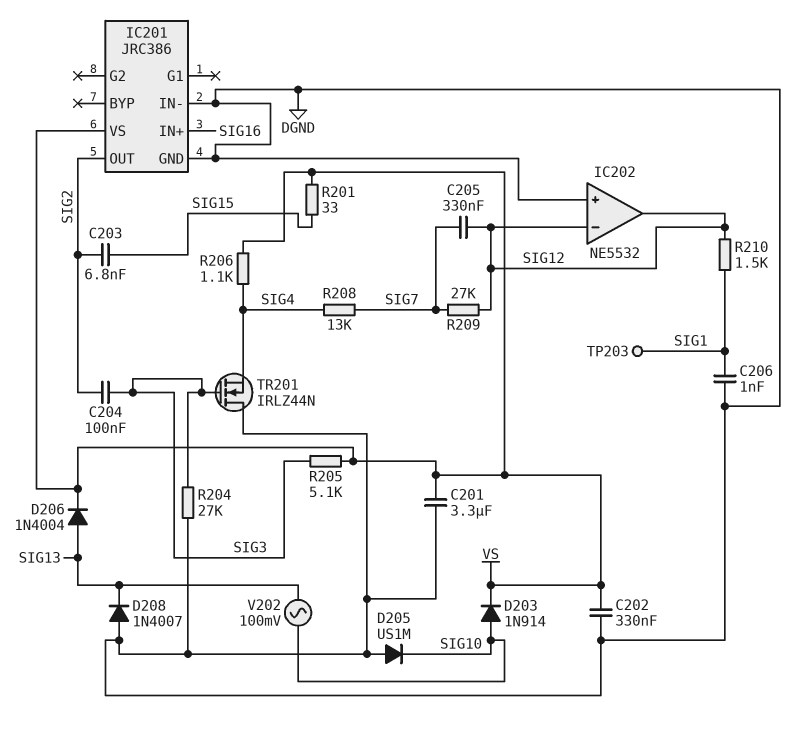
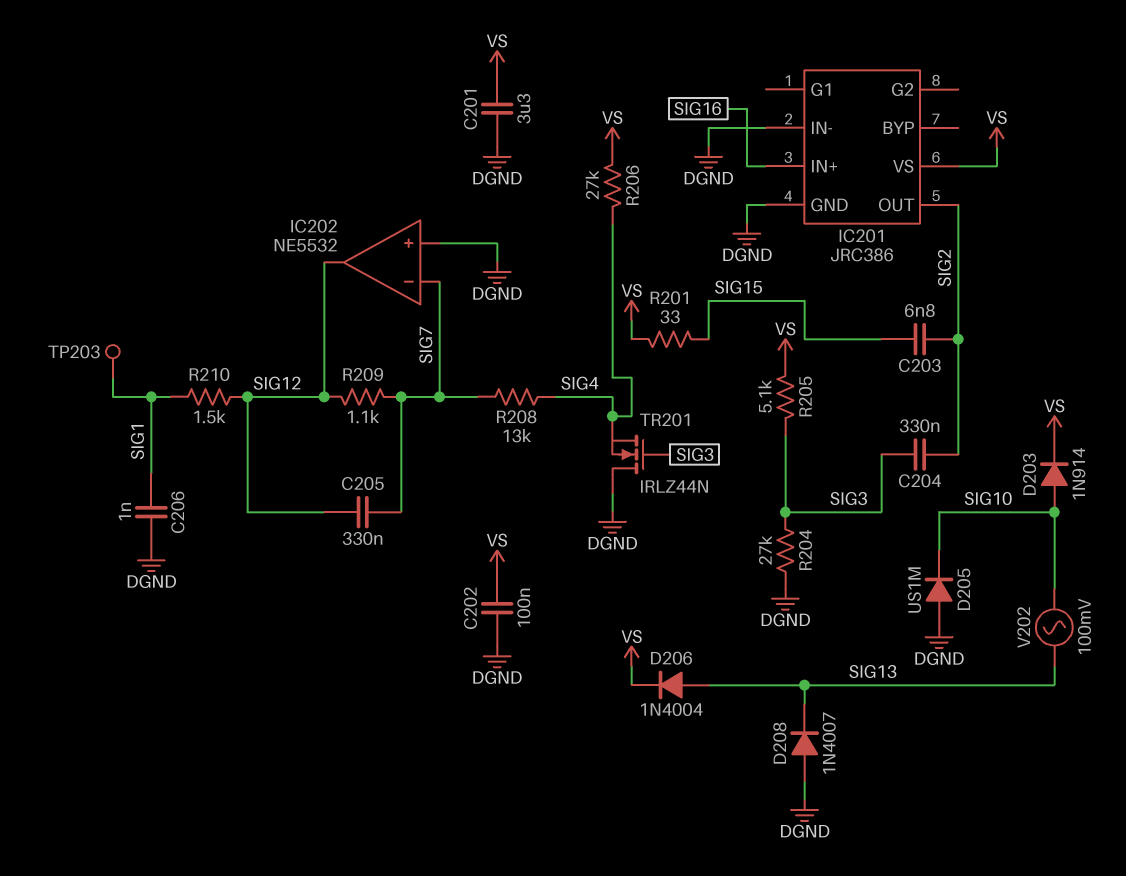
C202: 330nF (DGND, VS) -> 100nF (DGND, VS)
C204: 100nF (SIG2, SIG3) -> 330nF (SIG2, SIG3)
IC202 pin in-: SIG12 -> SIG7
R206: 1.1k (SIG4, VS) -> 27k (SIG4, VS)
R209: 27k (SIG7, SIG12) -> 1.1k (SIG7, SIG12)

